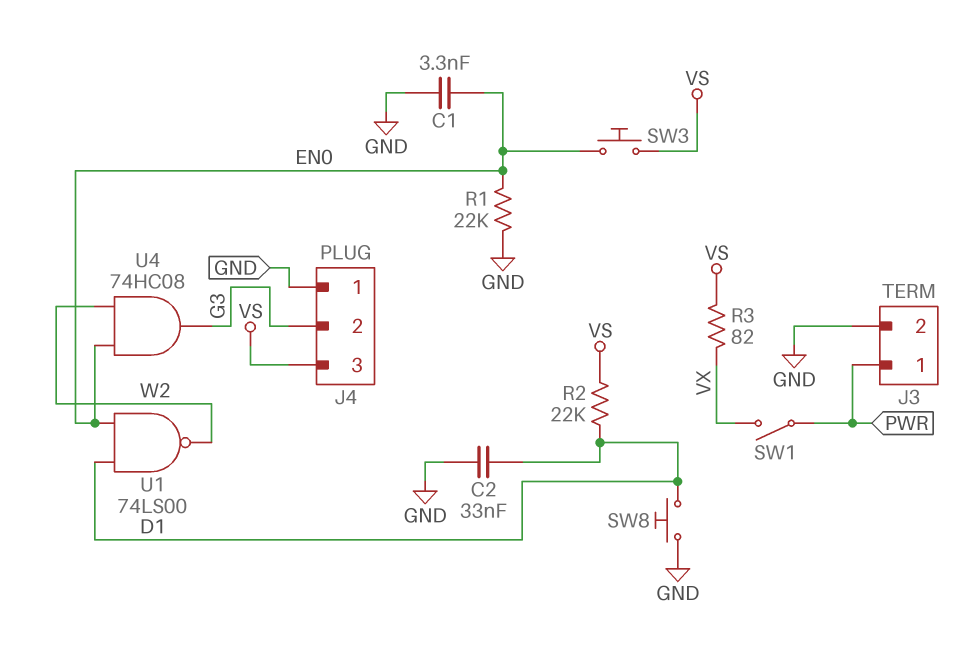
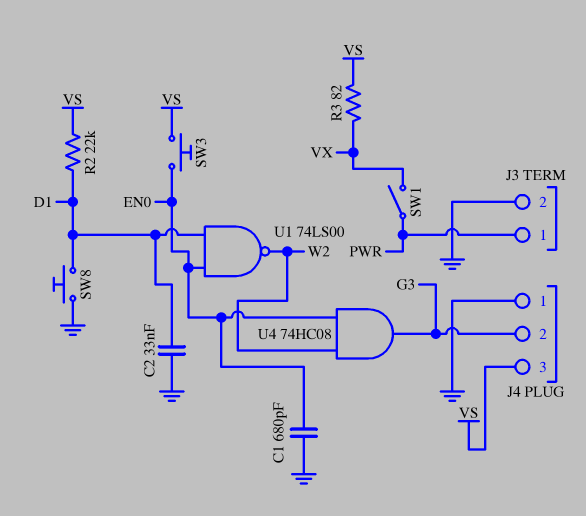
C1: 3.3nF (EN0, GND) -> 680pF (EN0, GND)
R1: 22k (EN0, GND) -> none

